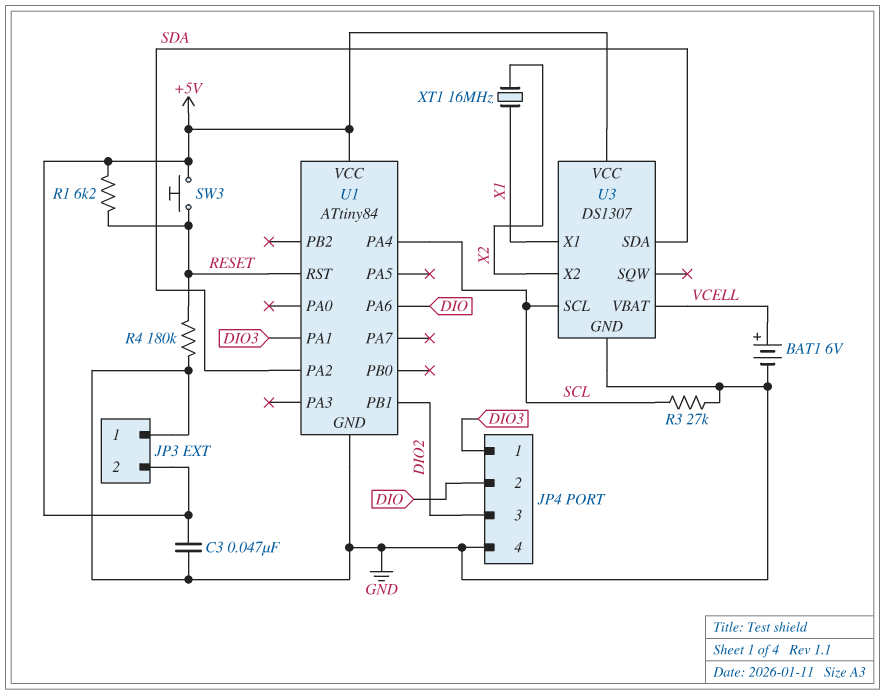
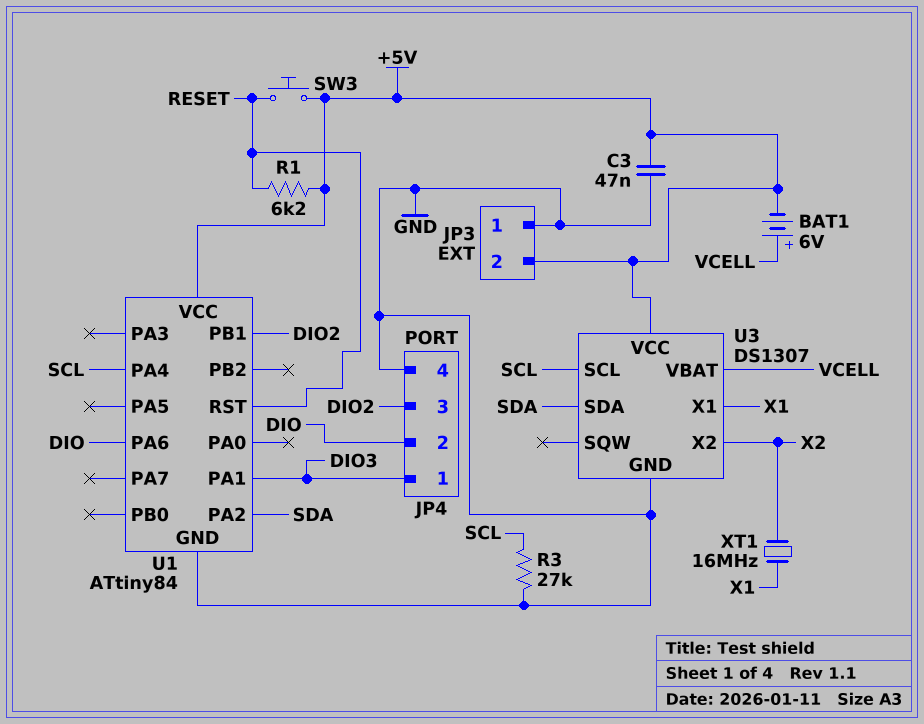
BAT1: 6V (plus VCELL, minus GND) -> 6V (plus VCELL, minus +5V)
R4: 180k (GND, RESET) -> none

